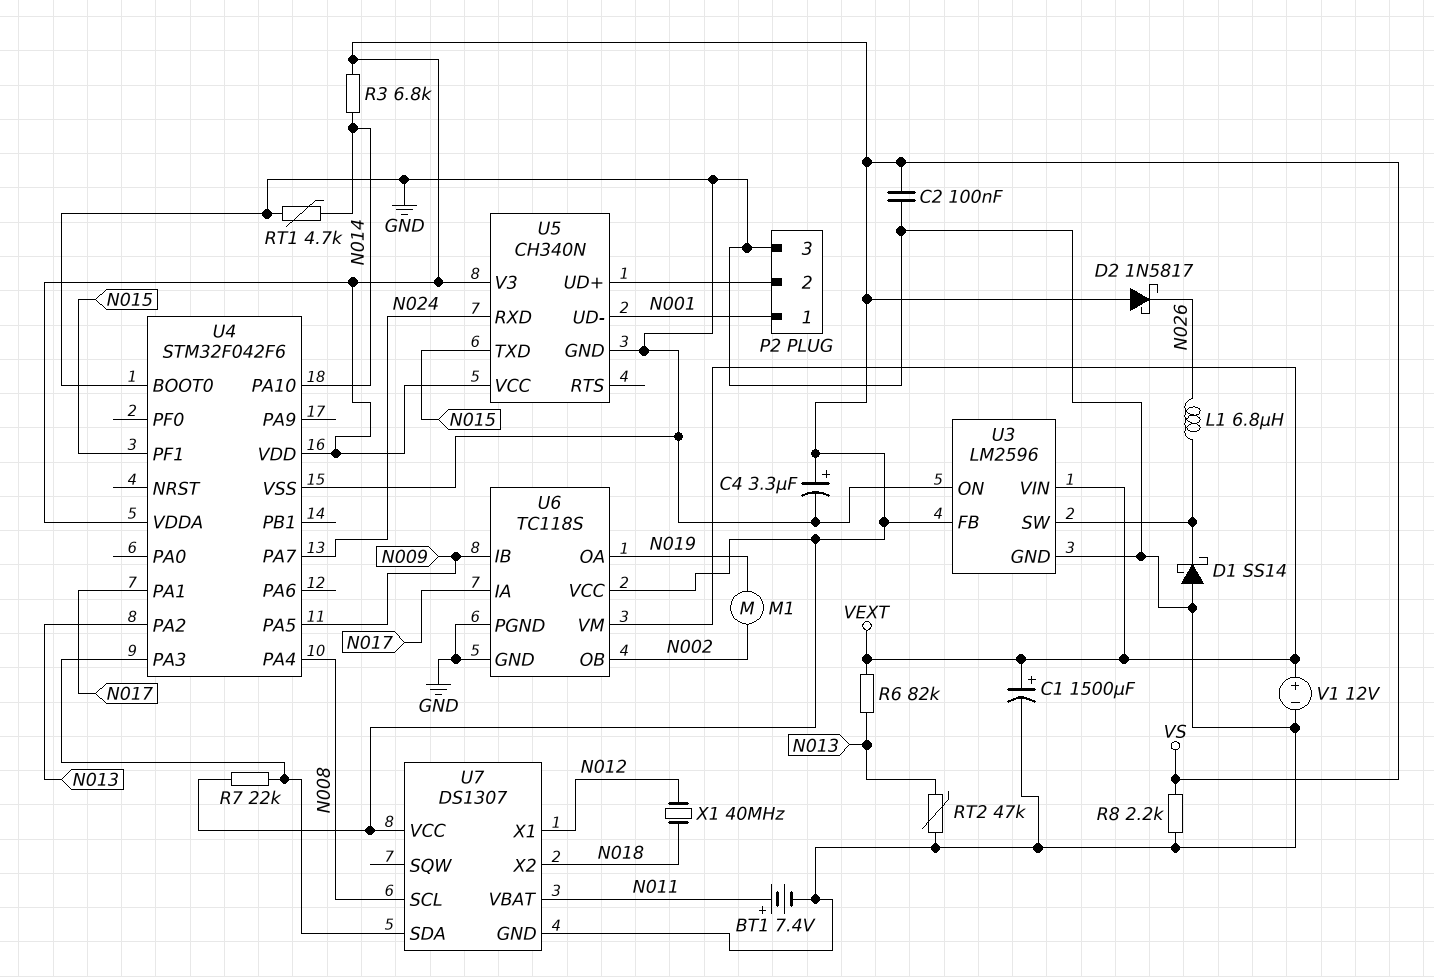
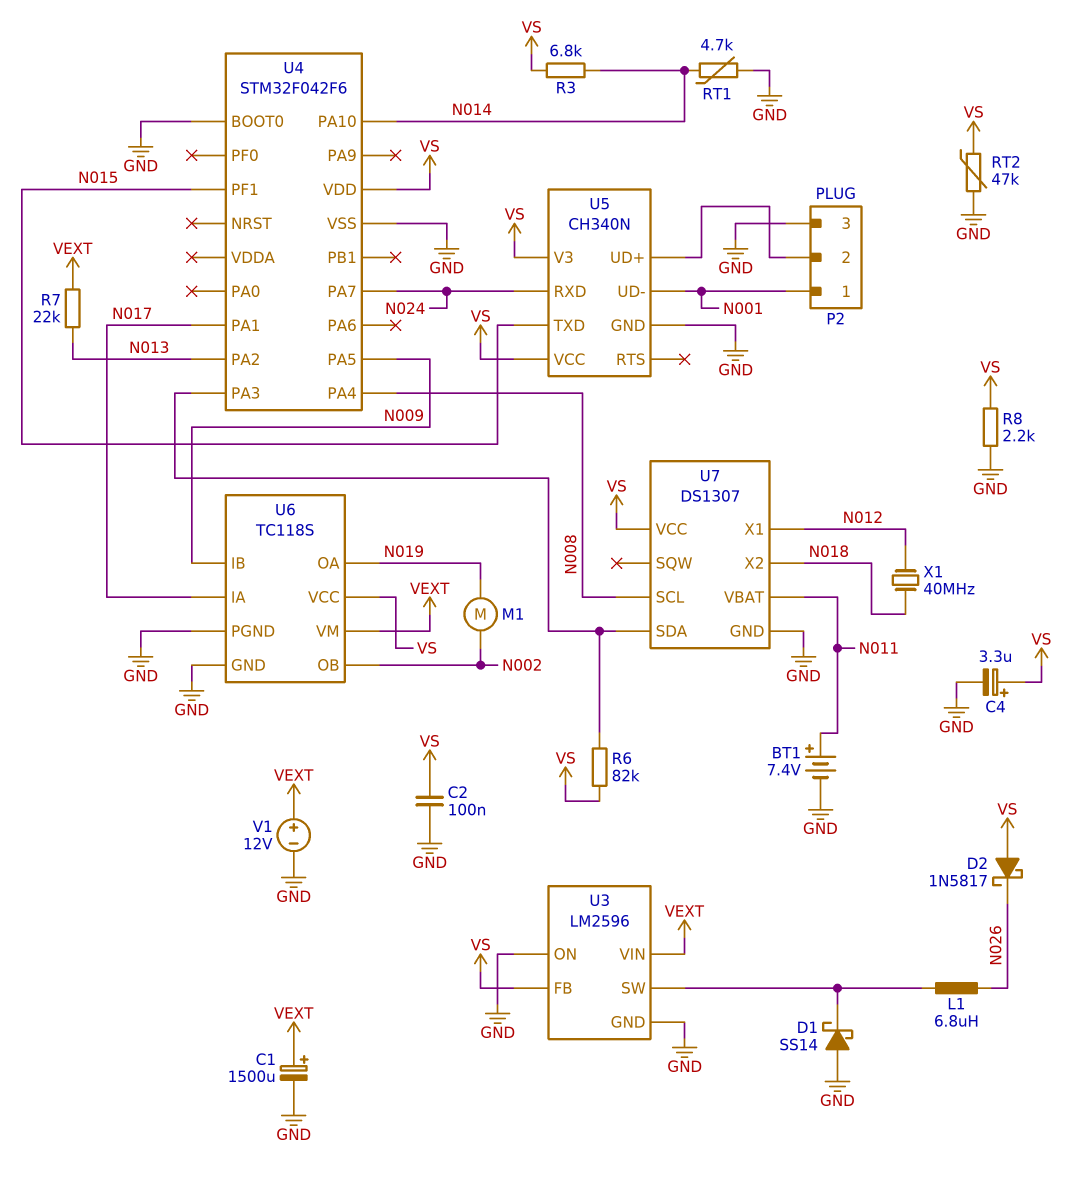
R6: 82k (N013, VEXT) -> 82k (U4/PA3, VS)
R7: 22k (U4/PA3, VS) -> 22k (N013, VEXT)
RT2: 47k (GND, N013) -> 47k (GND, VS)
U4 pin VDDA: VS -> none

